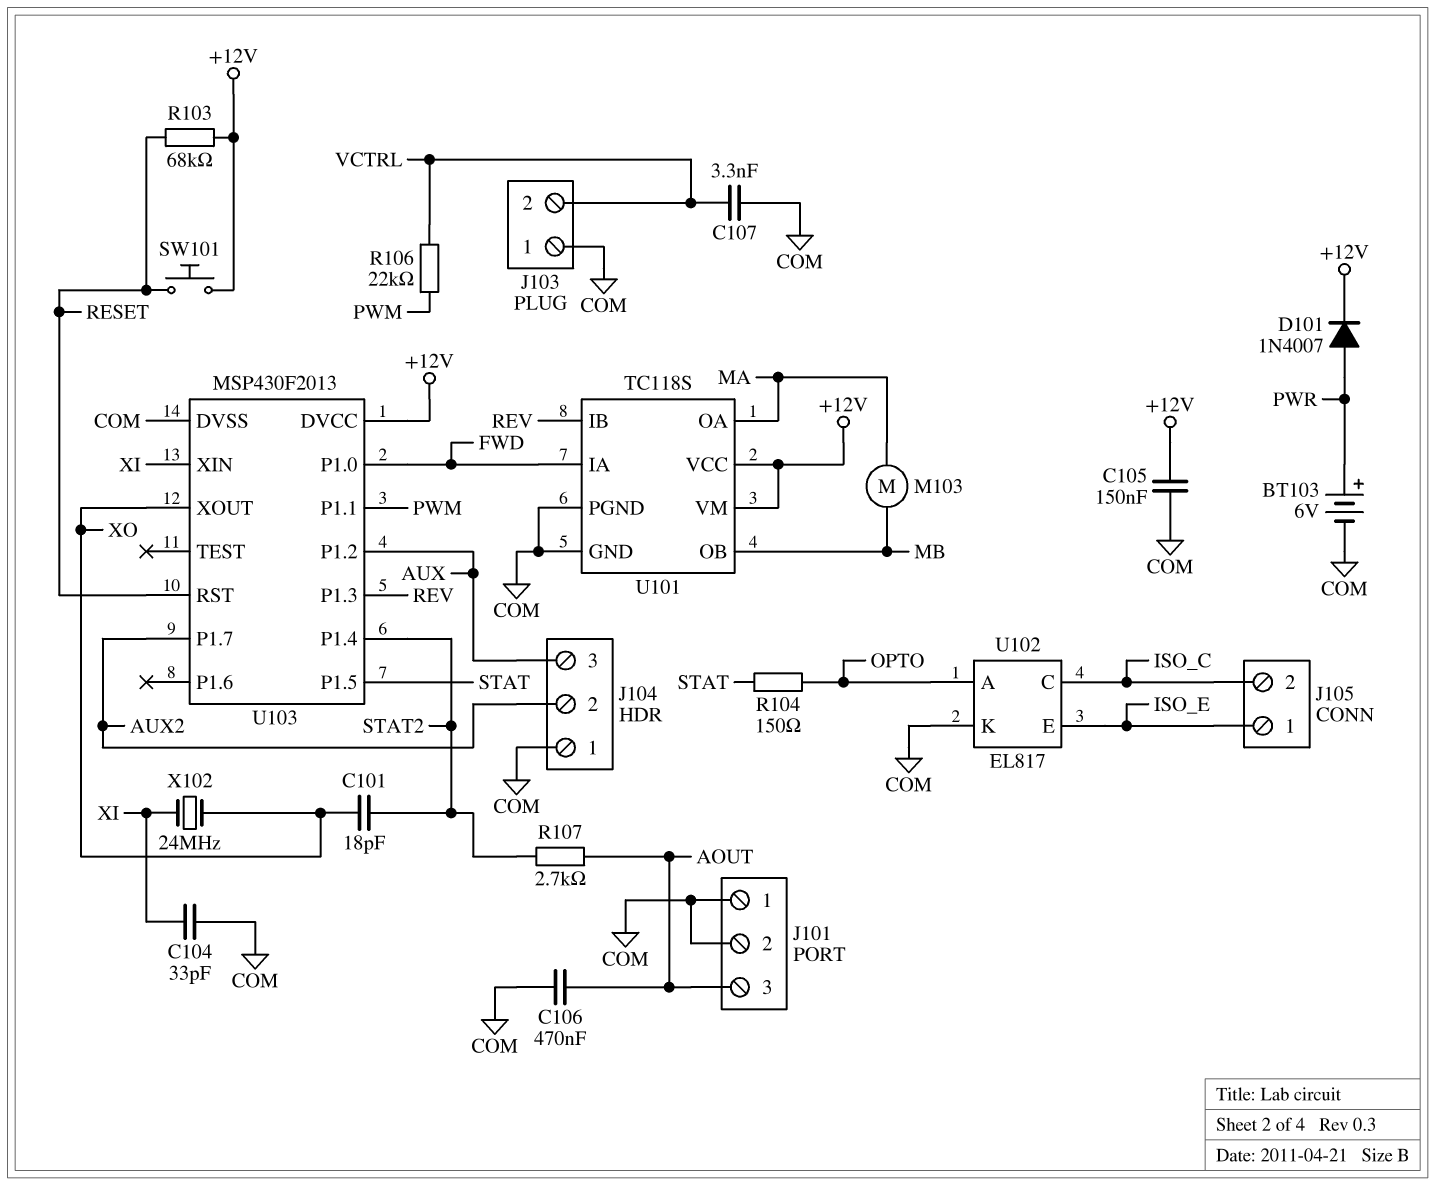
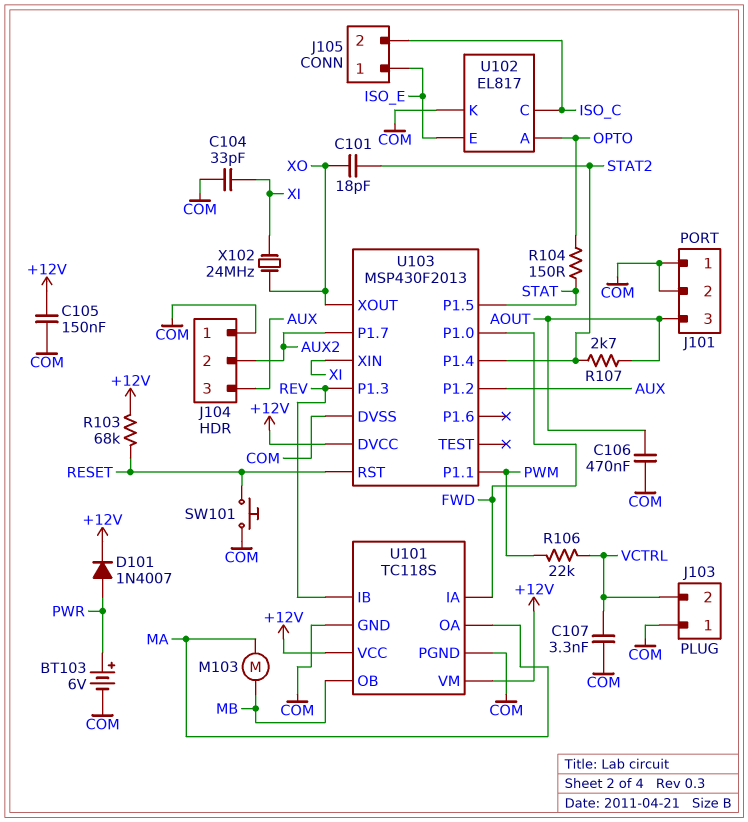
SW101: button (+12V, RESET) -> button (COM, RESET)

